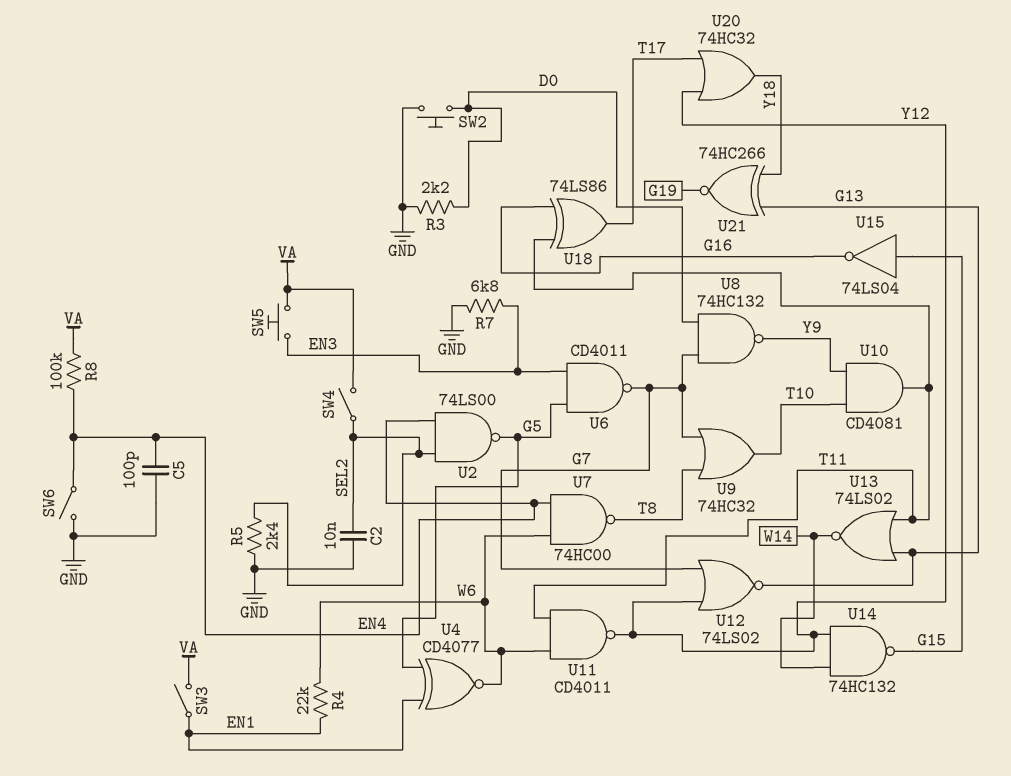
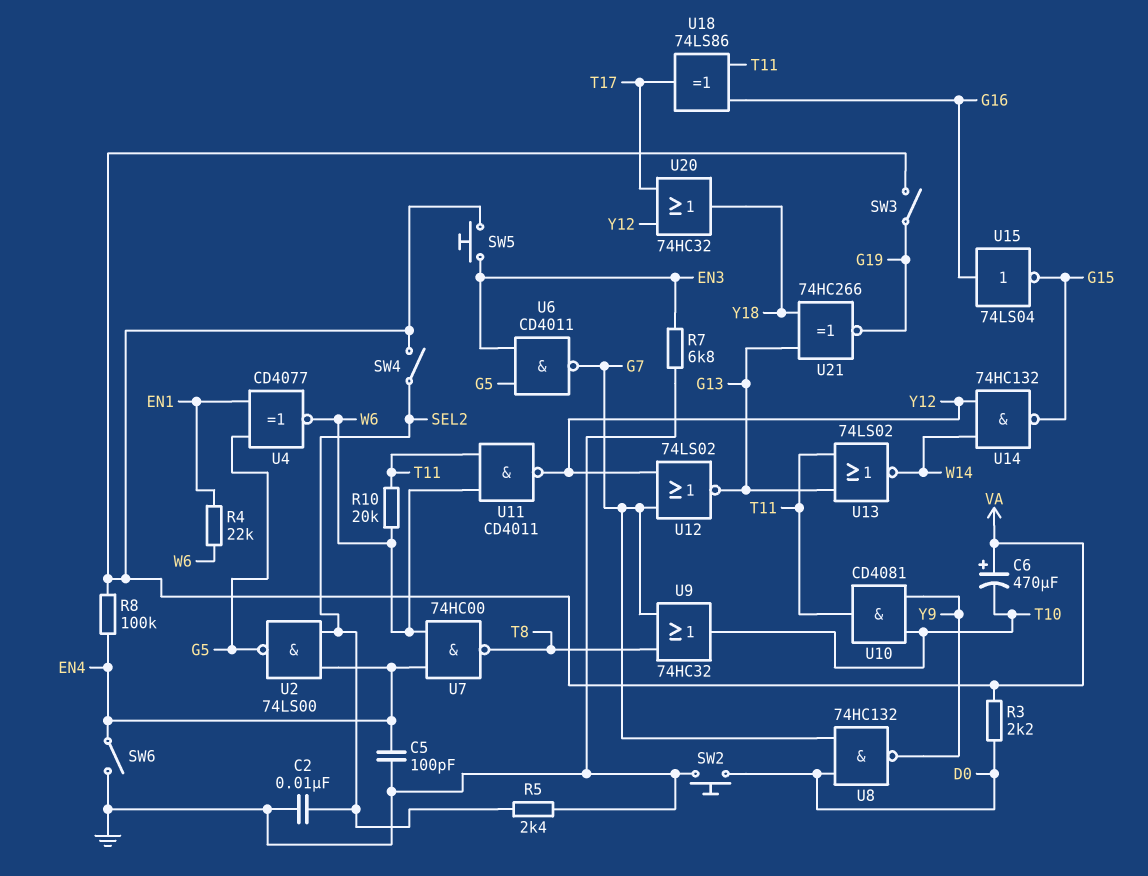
C6: none -> 470uF (plus VA, minus T10)
R3: 2.2k (D0, GND) -> 2.2k (D0, VA)
R10: none -> 20k (T11, W6)
SW3: switch (EN1, VA) -> switch (G19, VA)
U15: NOT 74LS04 (in G15, out G16) -> NOT 74LS04 (in G16, out G15)

